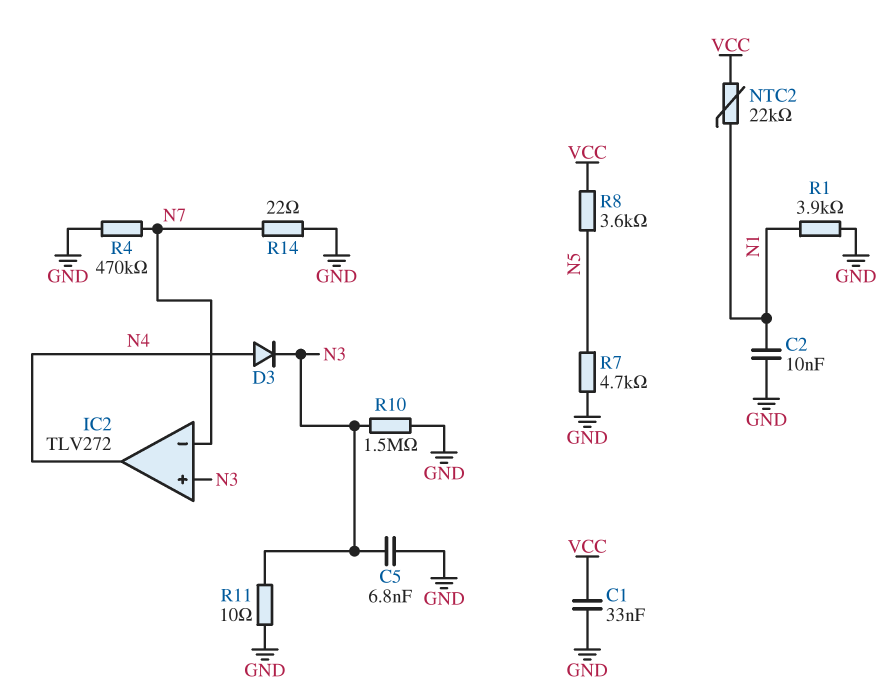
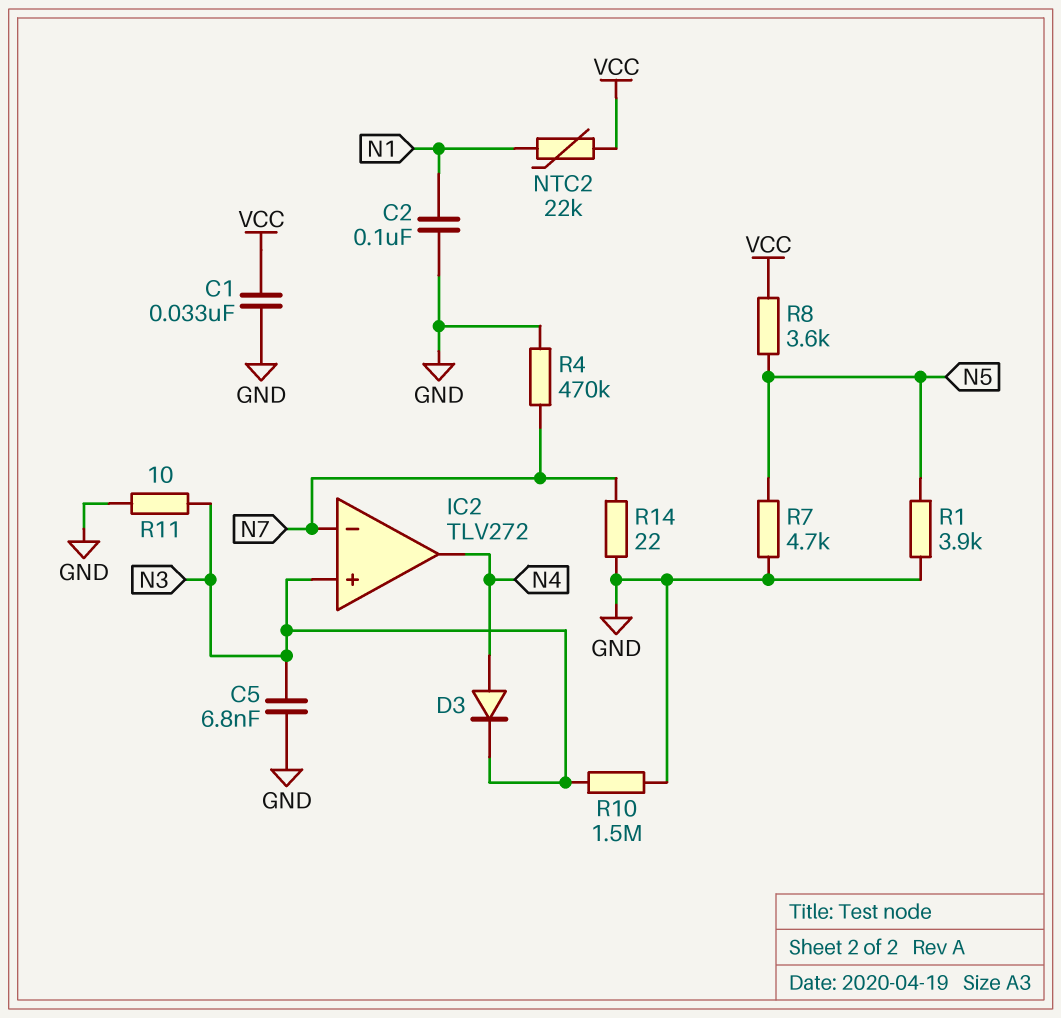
C2: 10nF (GND, N1) -> 100nF (GND, N1)
R1: 3.9k (GND, N1) -> 3.9k (GND, N5)

